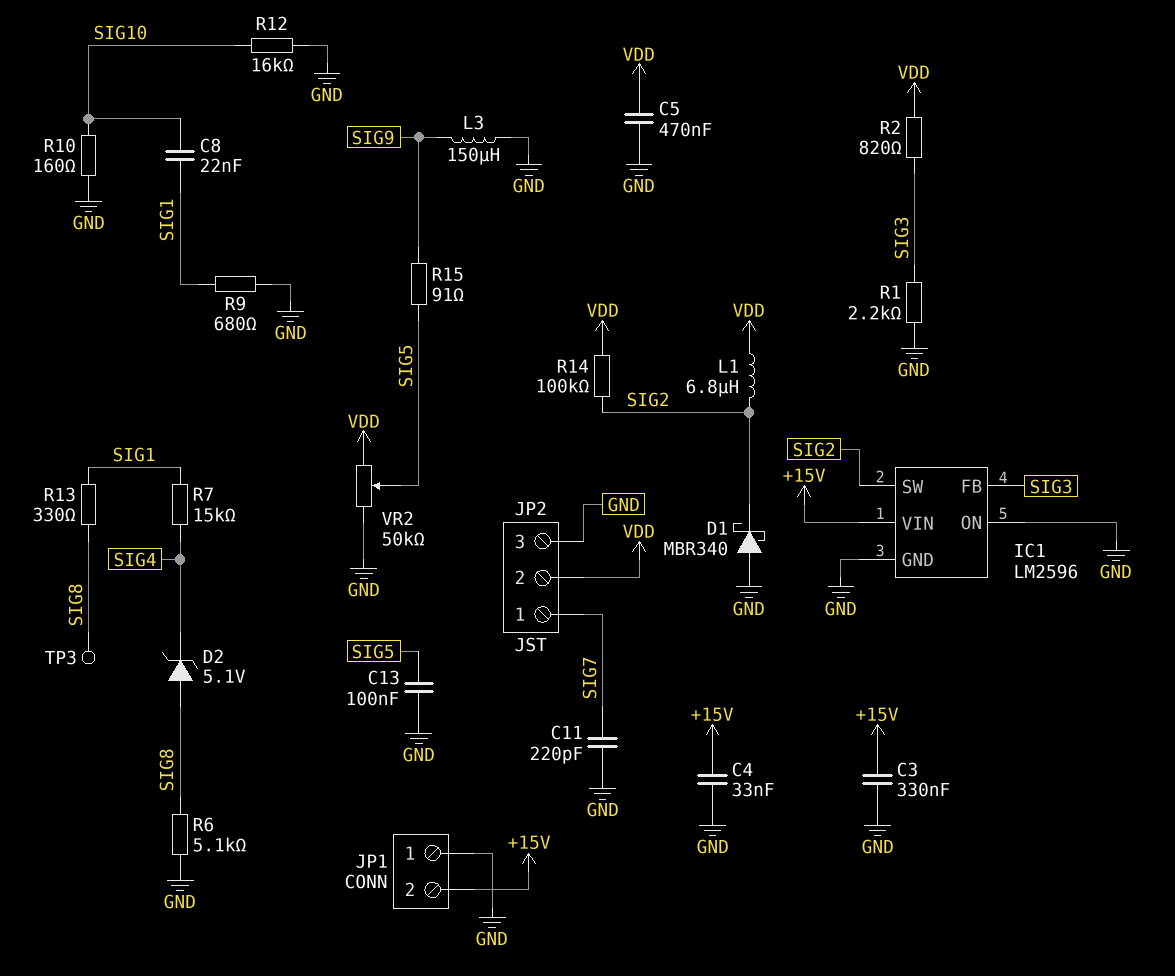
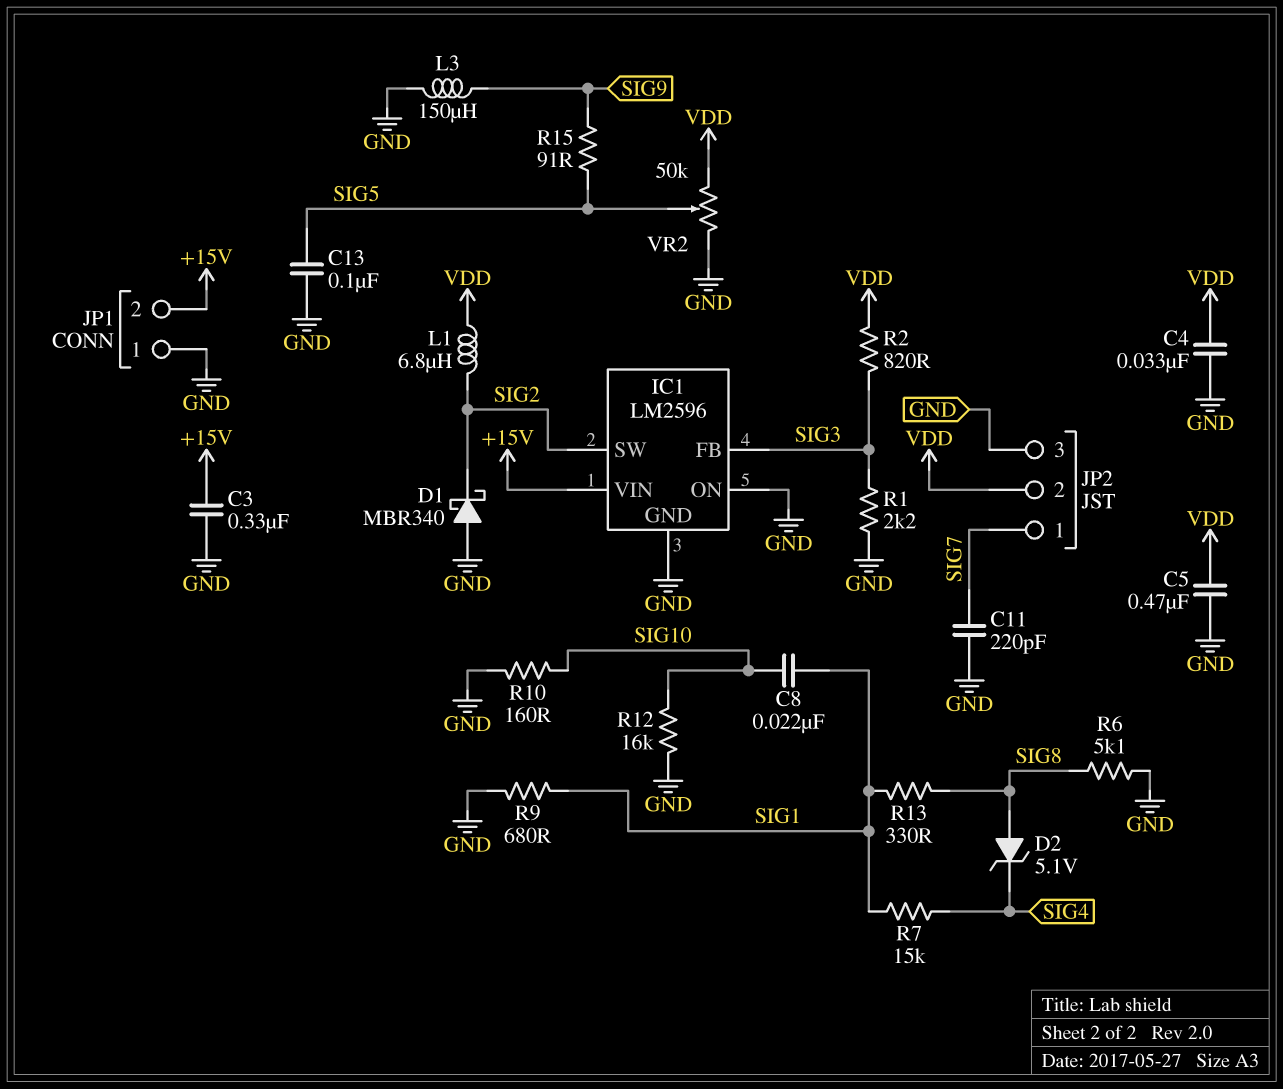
C4: 33nF (+15V, GND) -> 33nF (GND, VDD)
R14: 100k (SIG2, VDD) -> none
TP3: test point (SIG8) -> none

